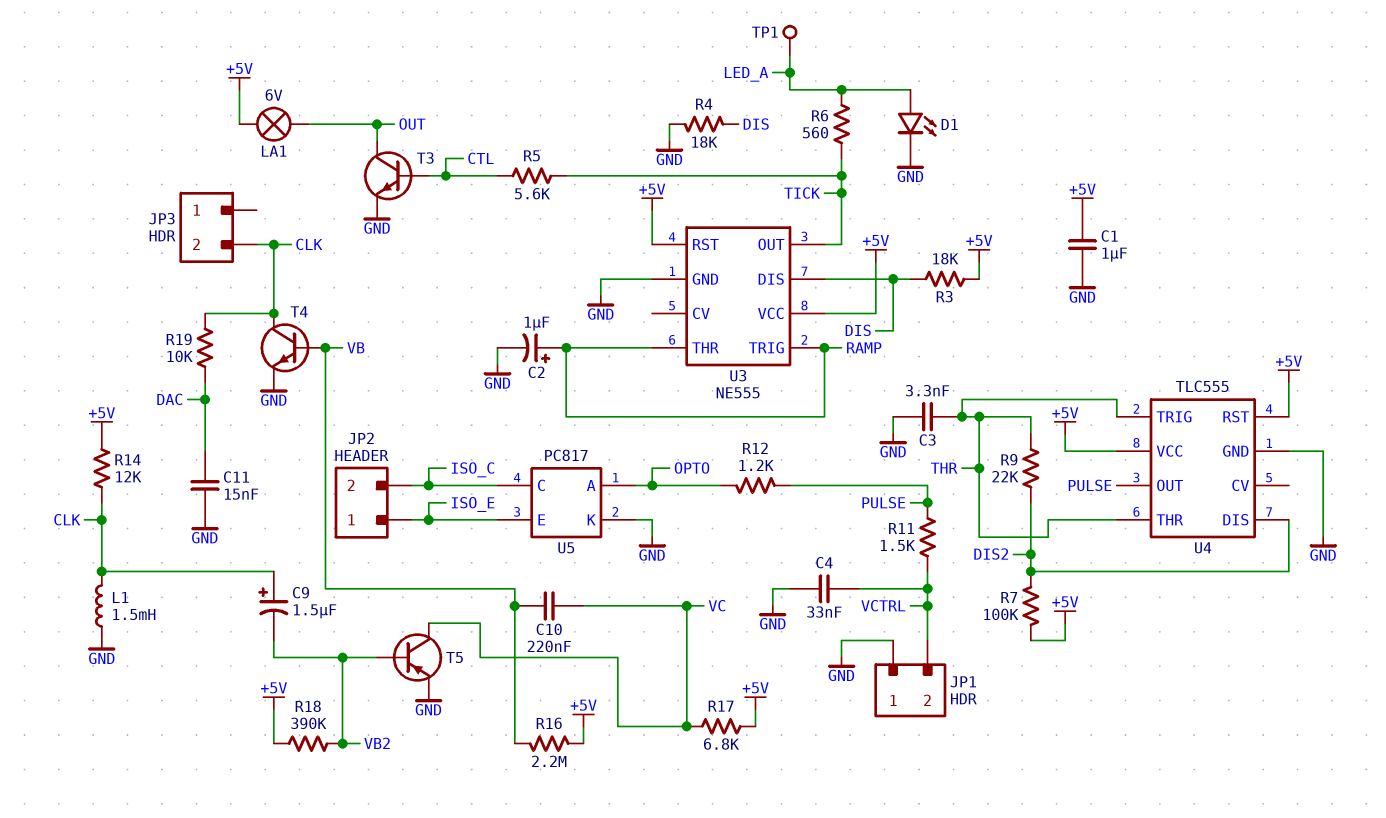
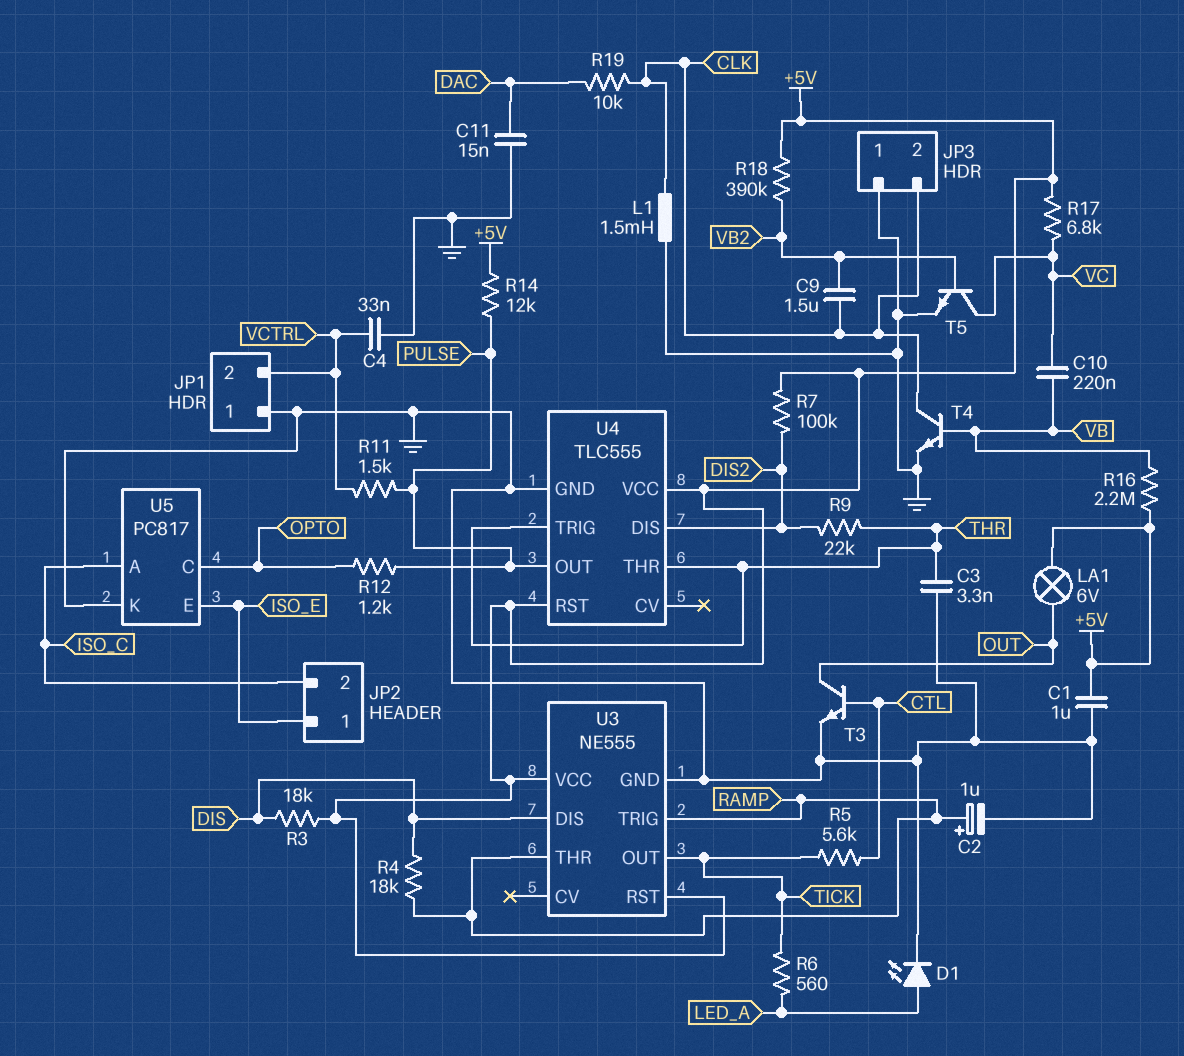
C9: 1.5uF (plus CLK, minus VB2) -> 1.5uF (CLK, VB2)
JP3 pin 1: none -> GND
R4: 18k (DIS, GND) -> 18k (DIS, RAMP)
R14: 12k (+5V, CLK) -> 12k (+5V, PULSE)
T5: PNP (B VB2, C VC, E GND) -> NPN (B VB2, C VC, E GND)
TP1: test point (LED_A) -> none
U5 pin A: OPTO -> ISO_C
U5 pin C: ISO_C -> OPTO

